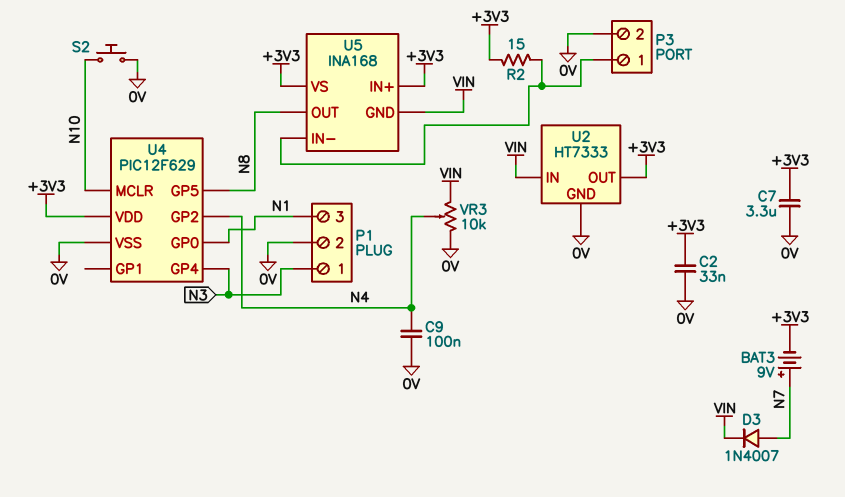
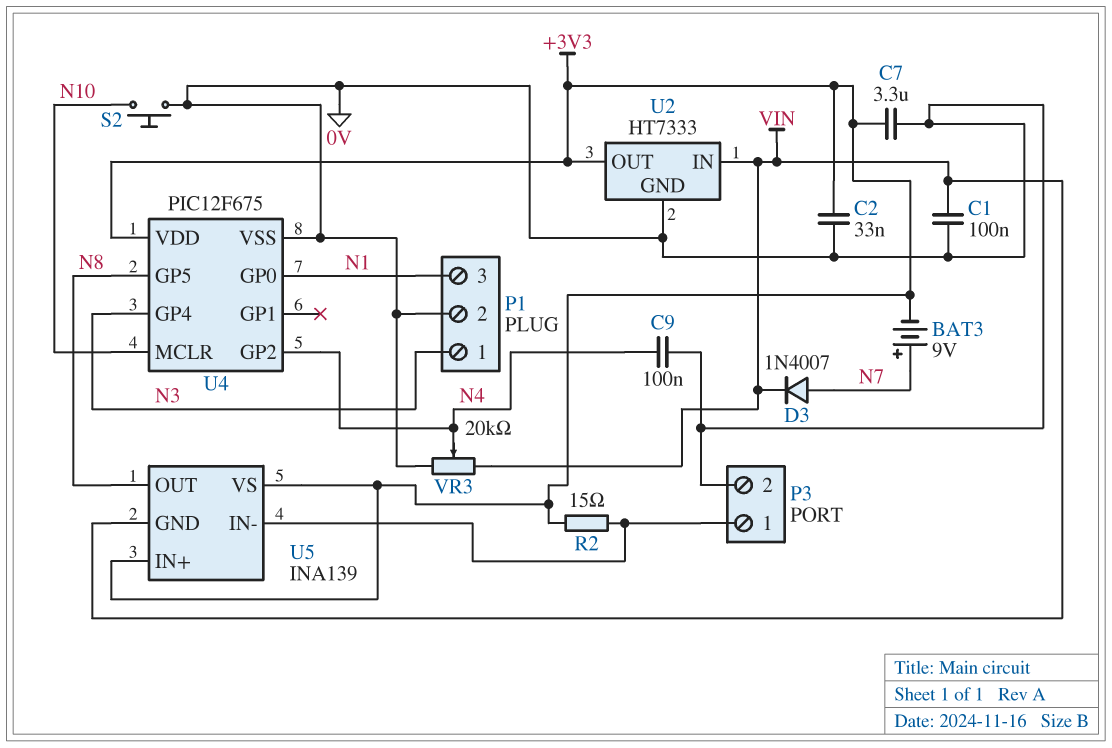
C1: none -> 100nF (0V, VIN)
U4: PIC12F629 -> PIC12F675
U5: INA168 -> INA139
VR3: 10k (0V, VIN, wiper N4) -> 20k (0V, VIN, wiper N4)

